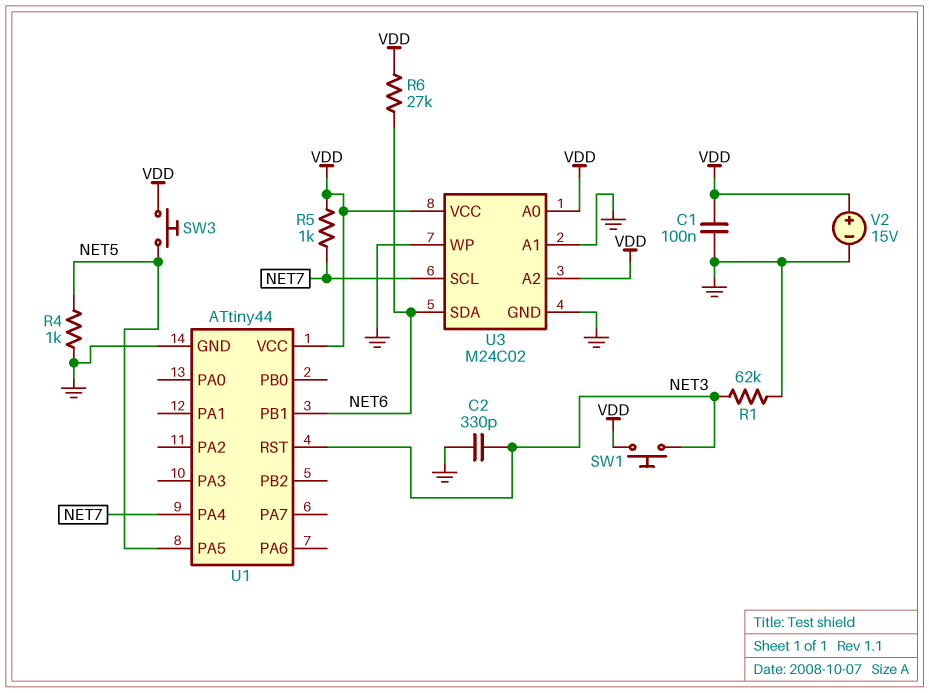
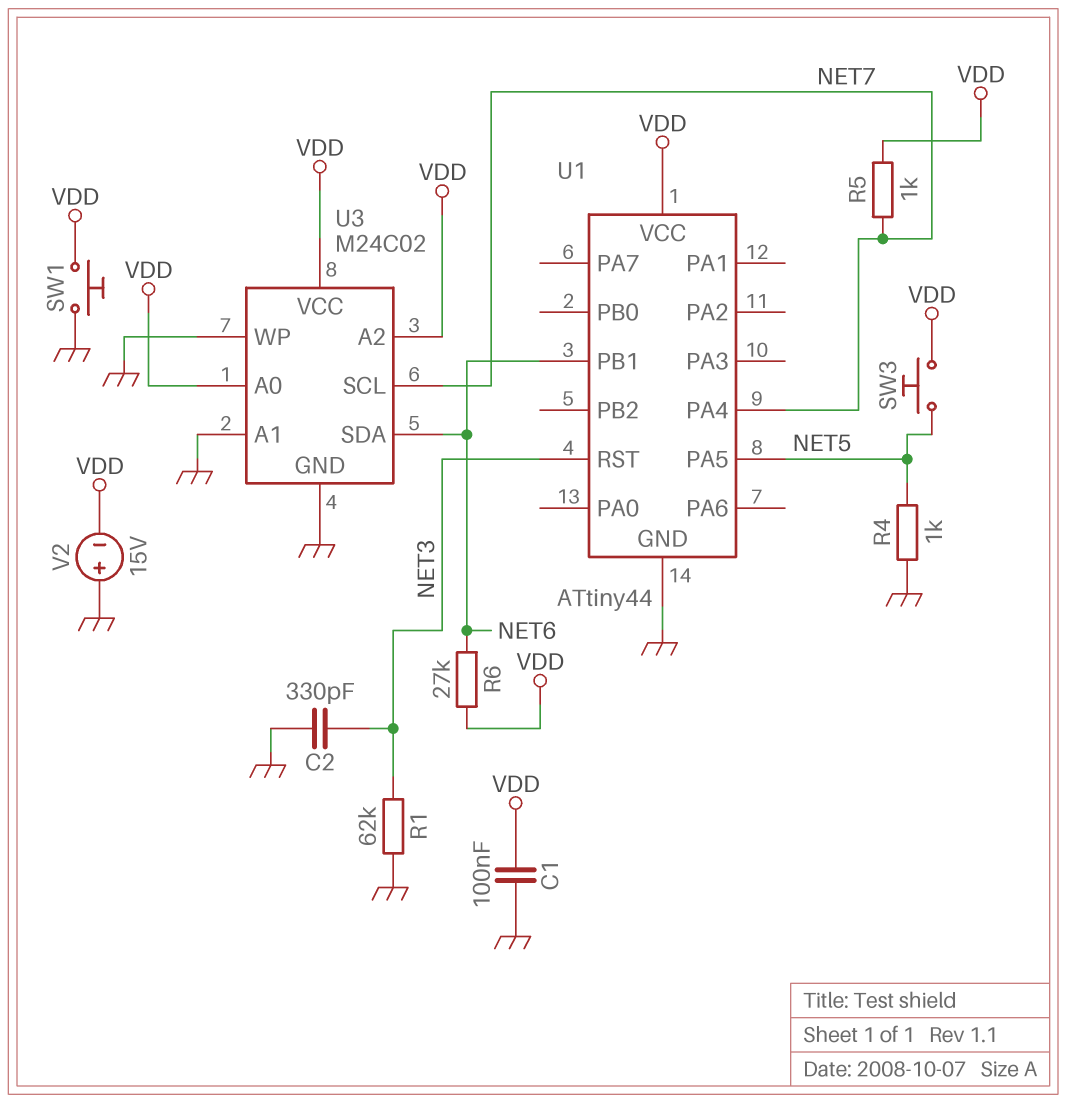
SW1: button (NET3, VDD) -> button (GND, VDD)
V2: 15V (plus VDD, minus GND) -> 15V (plus GND, minus VDD)

